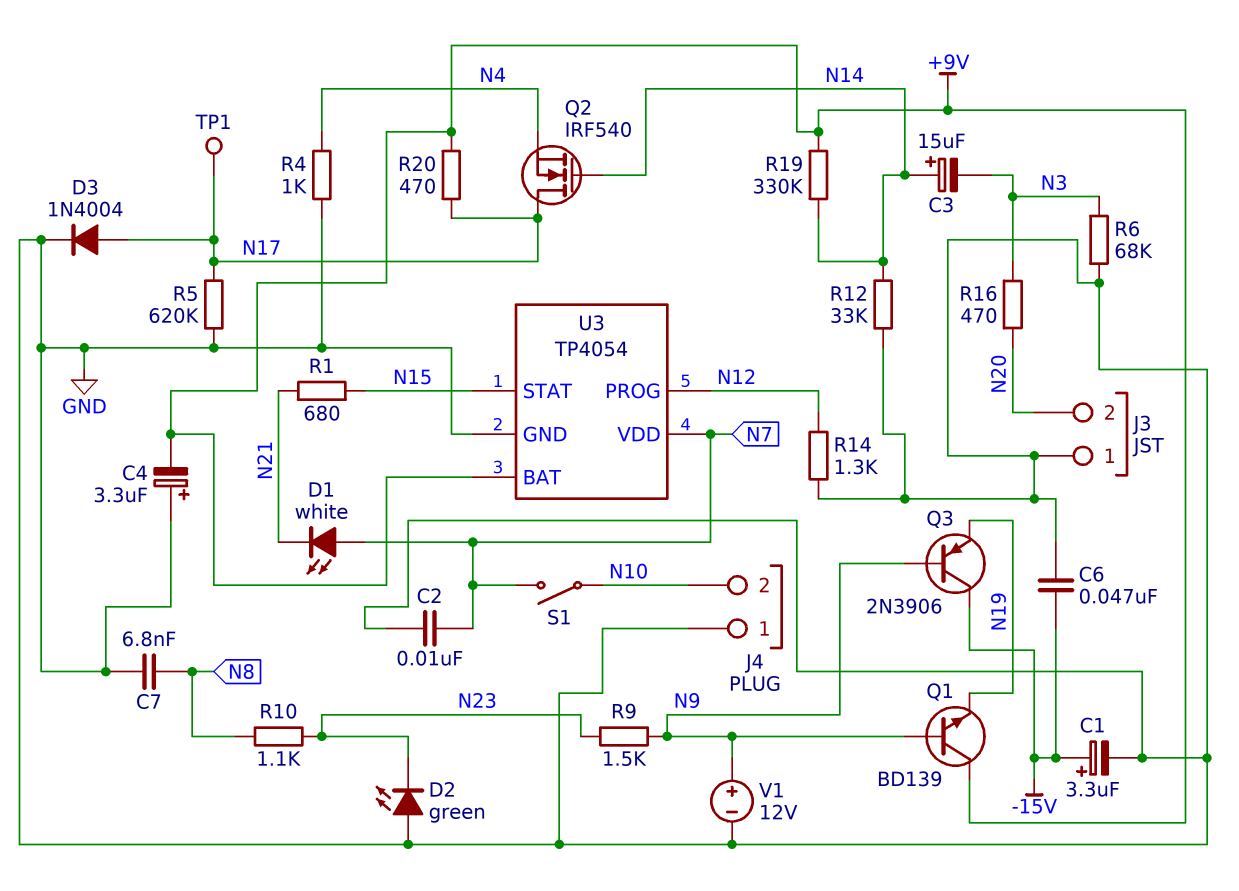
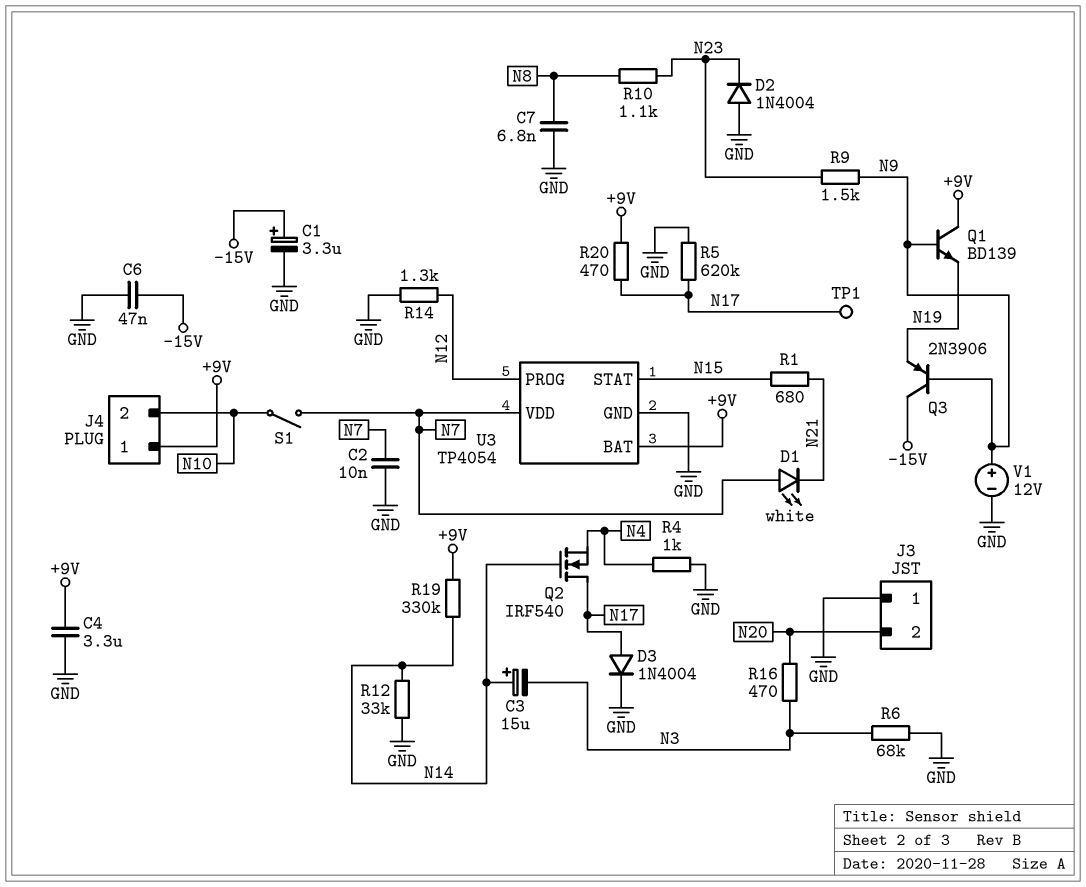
C4: 3.3uF (plus GND, minus +9V) -> 3.3uF (+9V, GND)
D2: LED green (A GND, K N23) -> diode 1N4004 (A GND, K N23)
J4 pin 1: GND -> +9V

